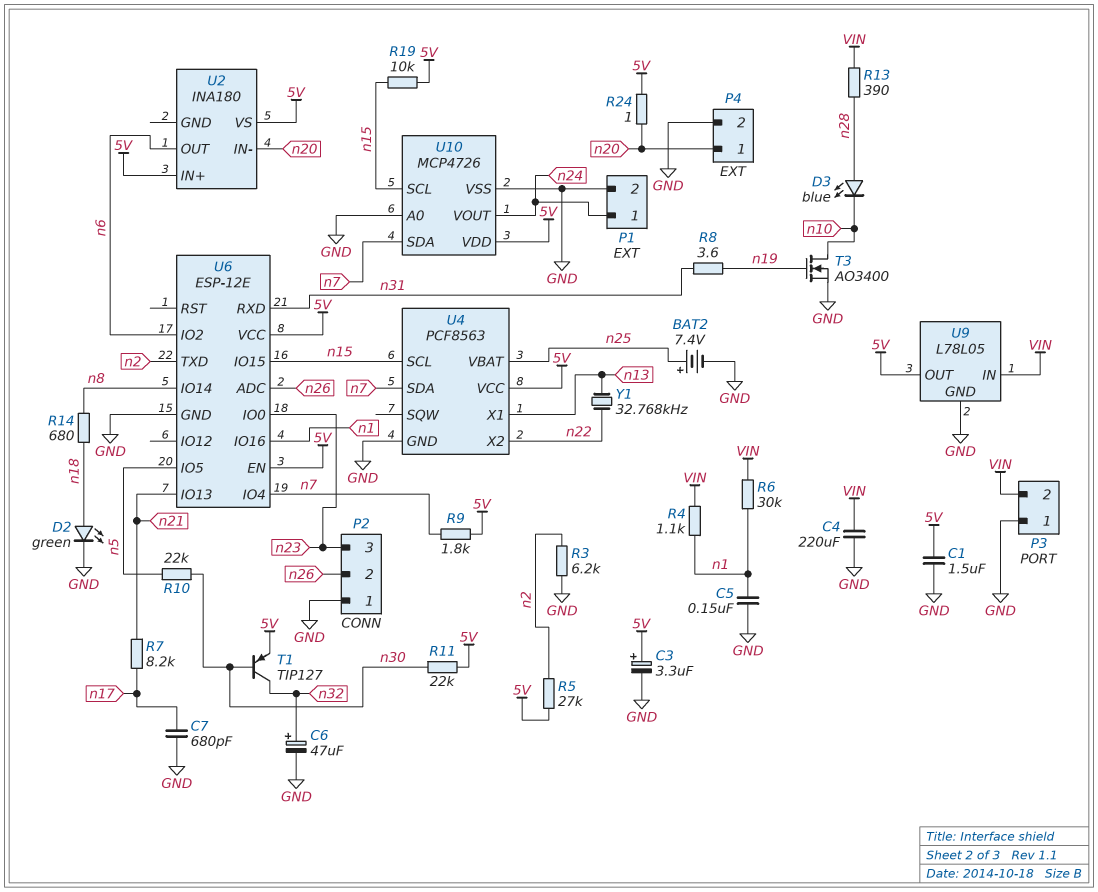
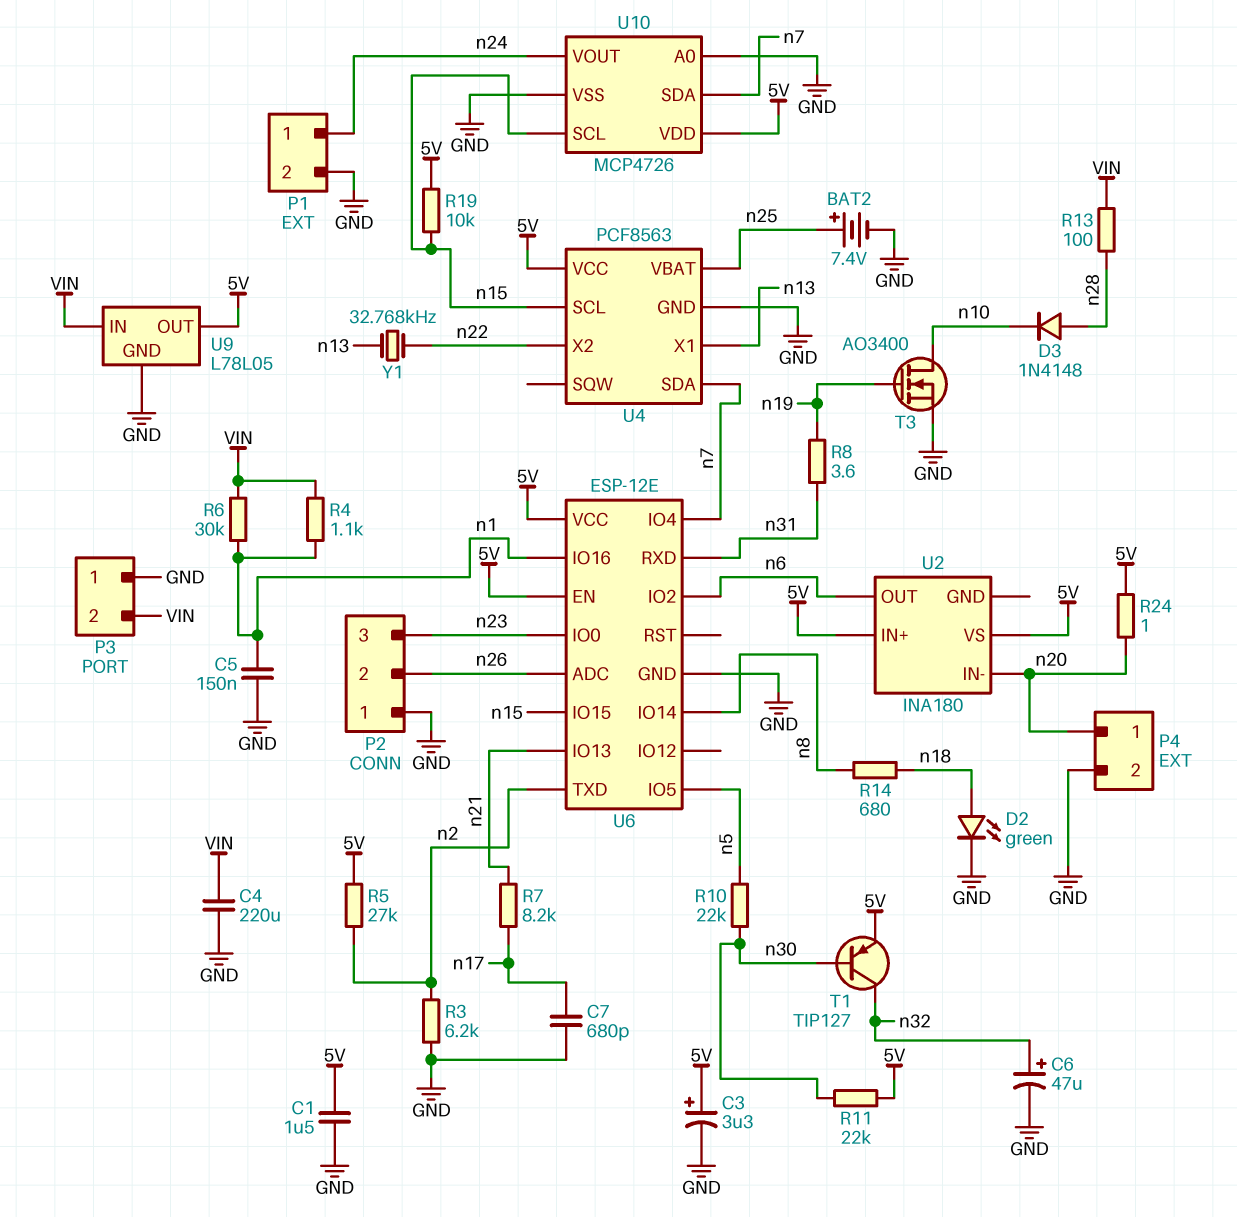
D3: LED blue (A n28, K n10) -> diode 1N4148 (A n28, K n10)
R9: 1.8k (5V, n7) -> none
R13: 390 (VIN, n28) -> 100 (VIN, n28)

